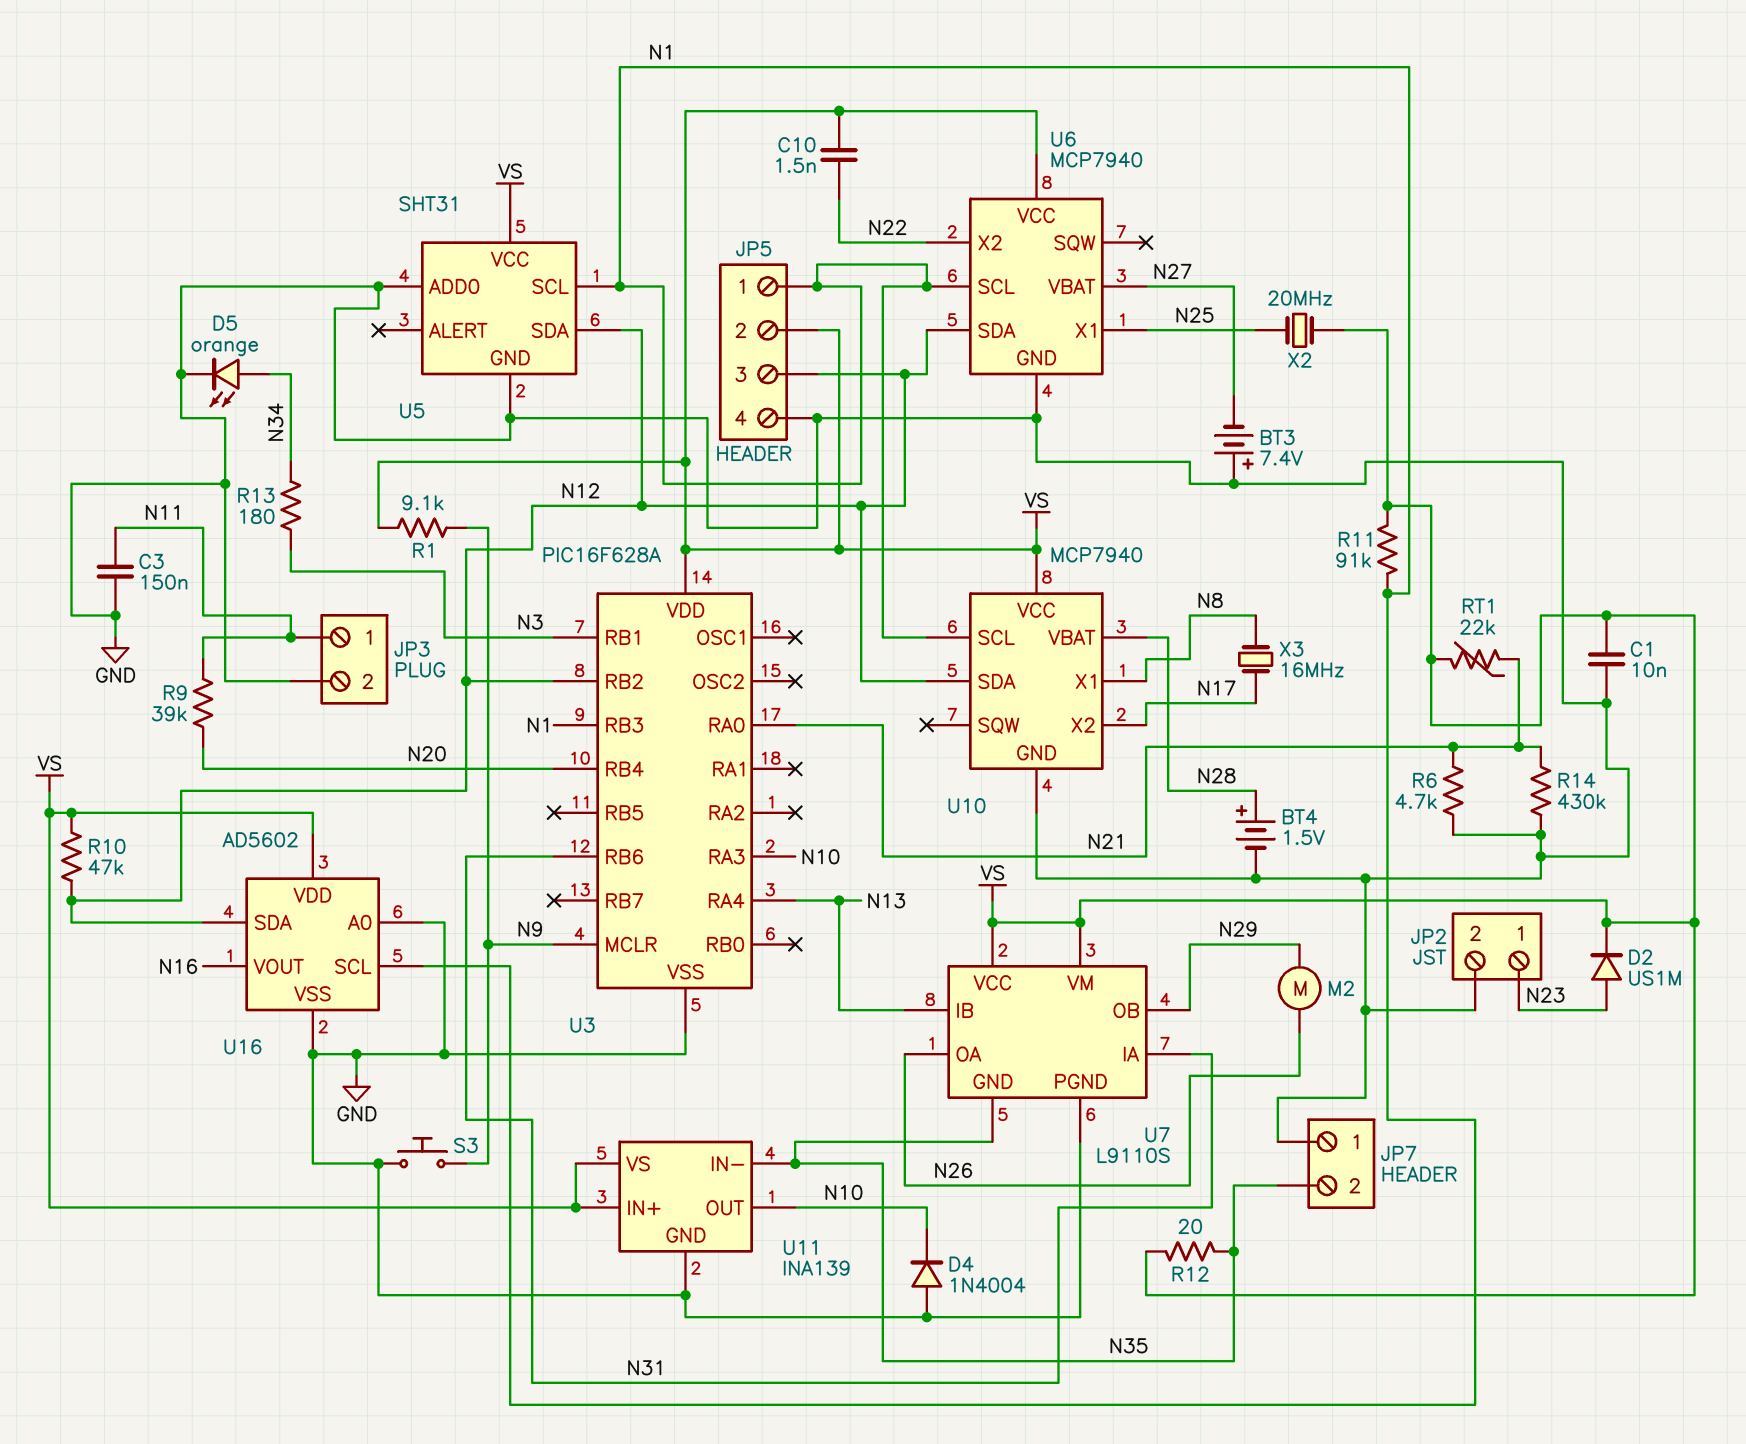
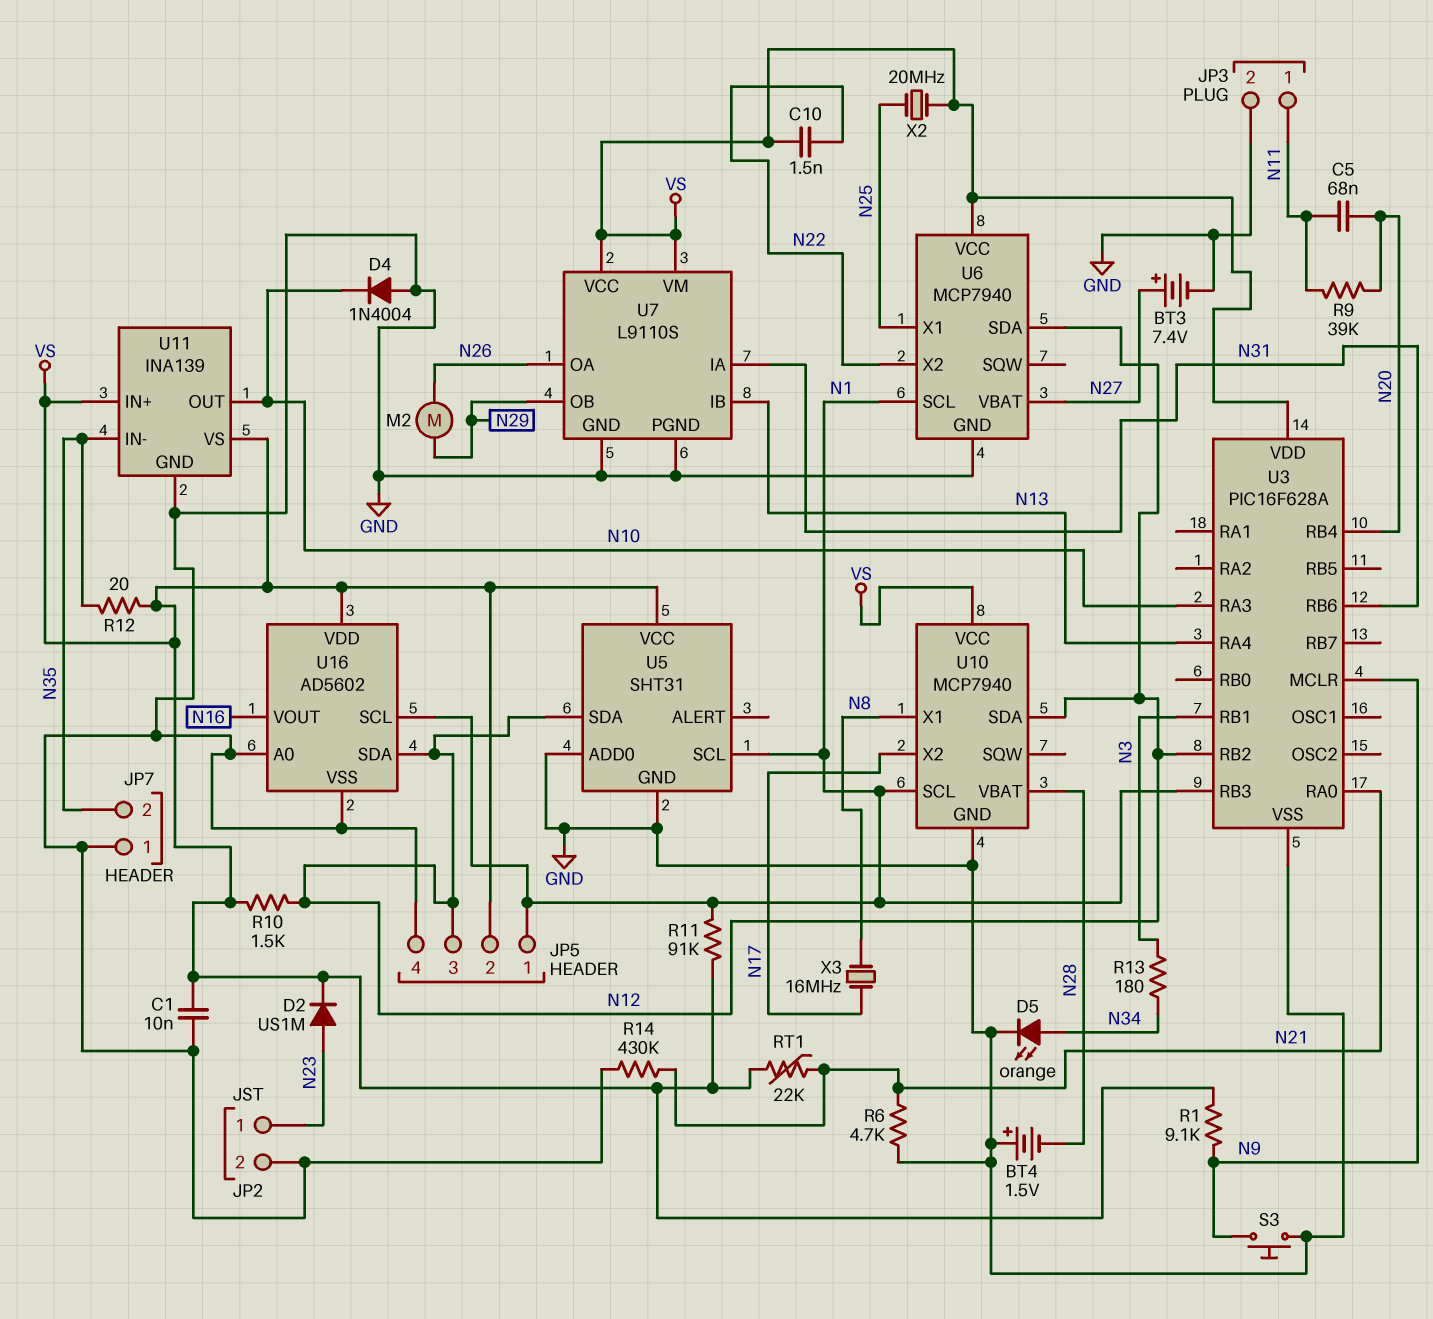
BT3: 7.4V (plus GND, minus N27) -> 7.4V (plus N27, minus GND)
BT4: 1.5V (plus N28, minus GND) -> 1.5V (plus GND, minus N28)
C3: 150nF (GND, N11) -> none
C5: none -> 68nF (N11, N20)
R10: 47k (N12, VS) -> 1.5k (N12, VS)
U7 pin GND: N35 -> GND

